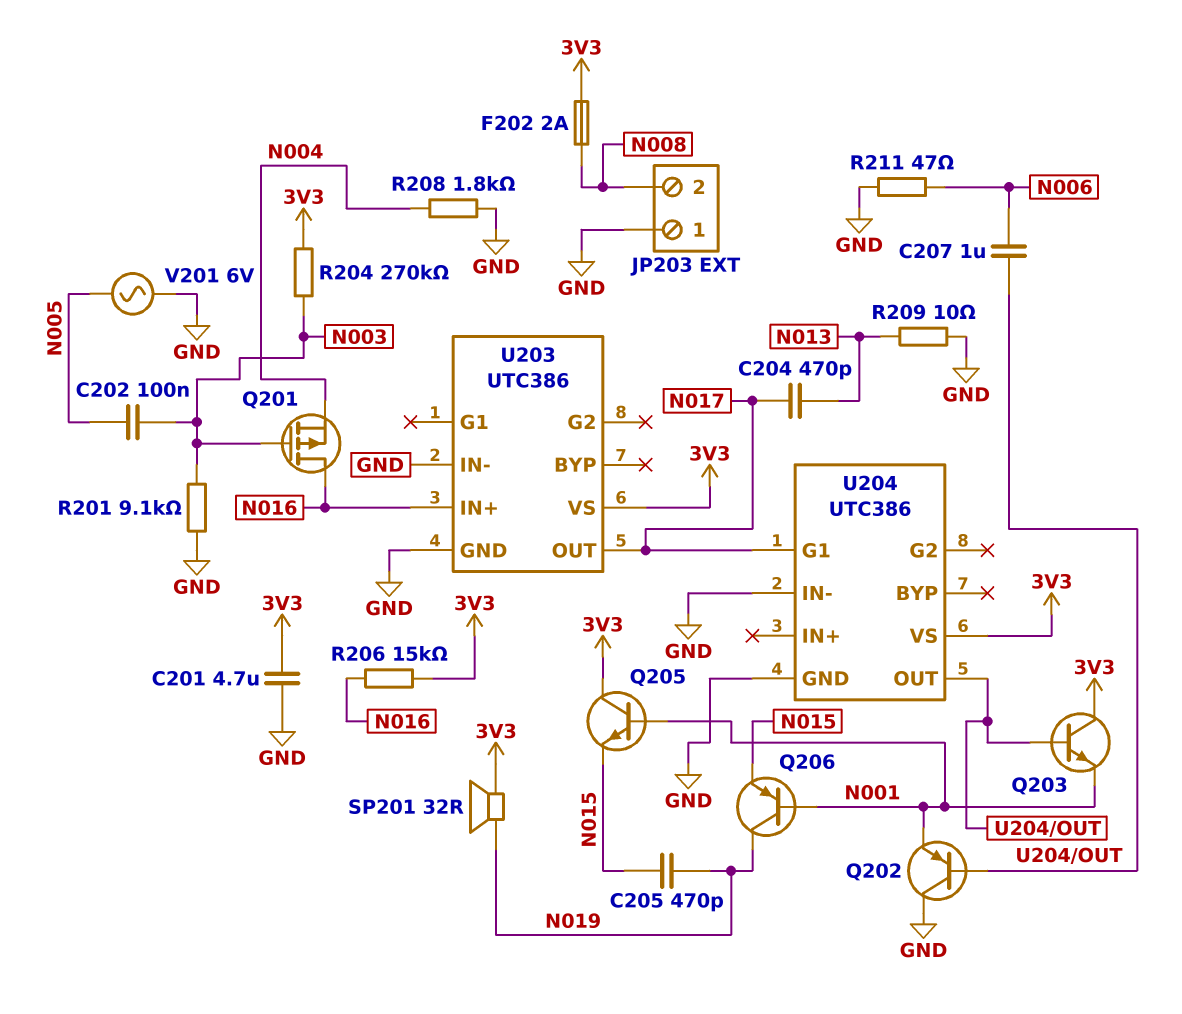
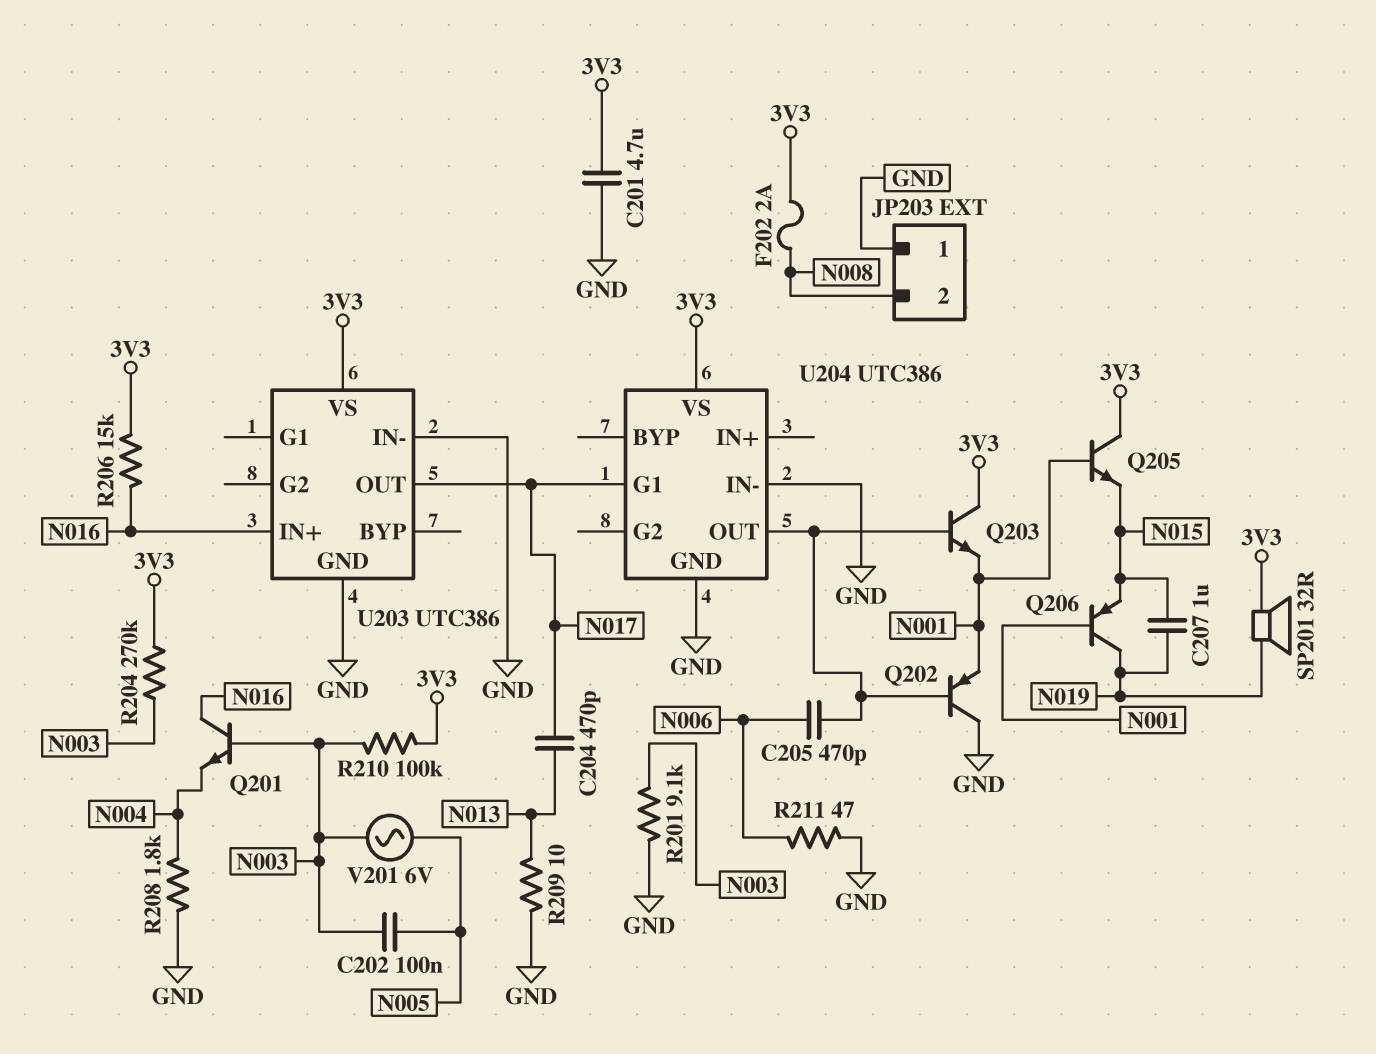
C205: 470pF (N015, N019) -> 470pF (N006, U204/OUT)
C207: 1uF (N006, U204/OUT) -> 1uF (N015, N019)
Q201: PMOS (G N003, D N016, S N004) -> NPN (B N003, C N016, E N004)
R210: none -> 100k (3V3, N003)
V201: AC 6V (GND, N005) -> AC 6V (N003, N005)

